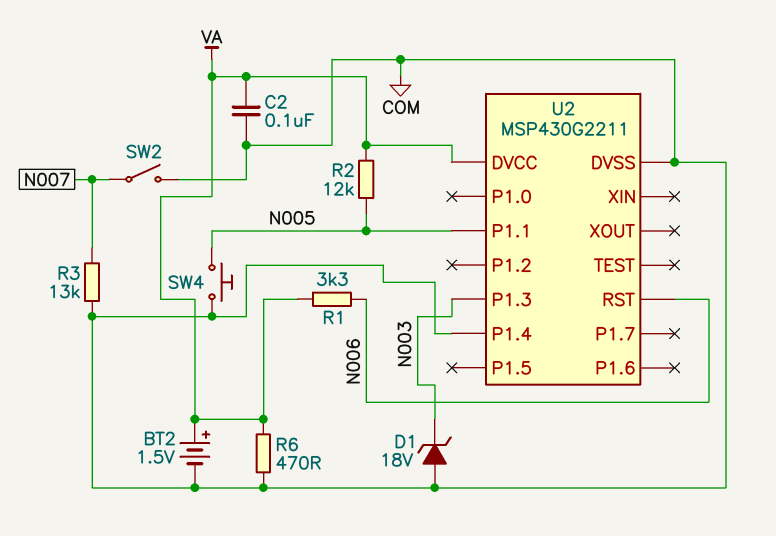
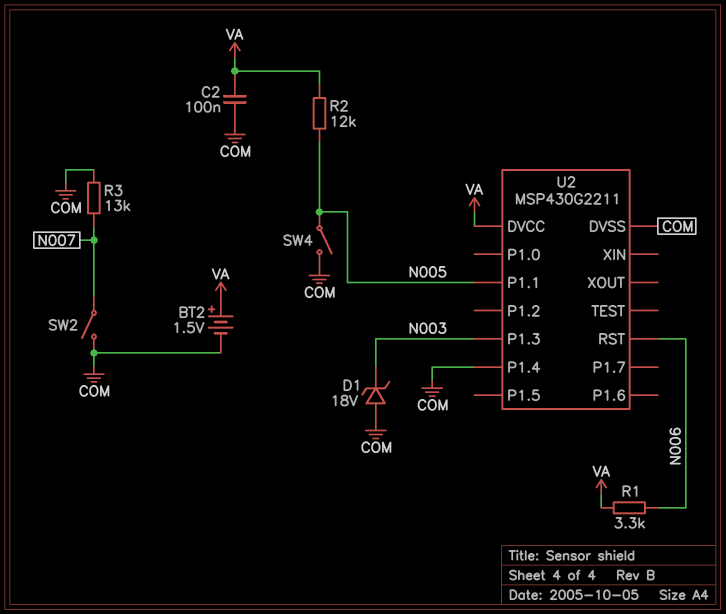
R6: 470 (COM, VA) -> none
SW4: button (COM, N005) -> switch (COM, N005)

